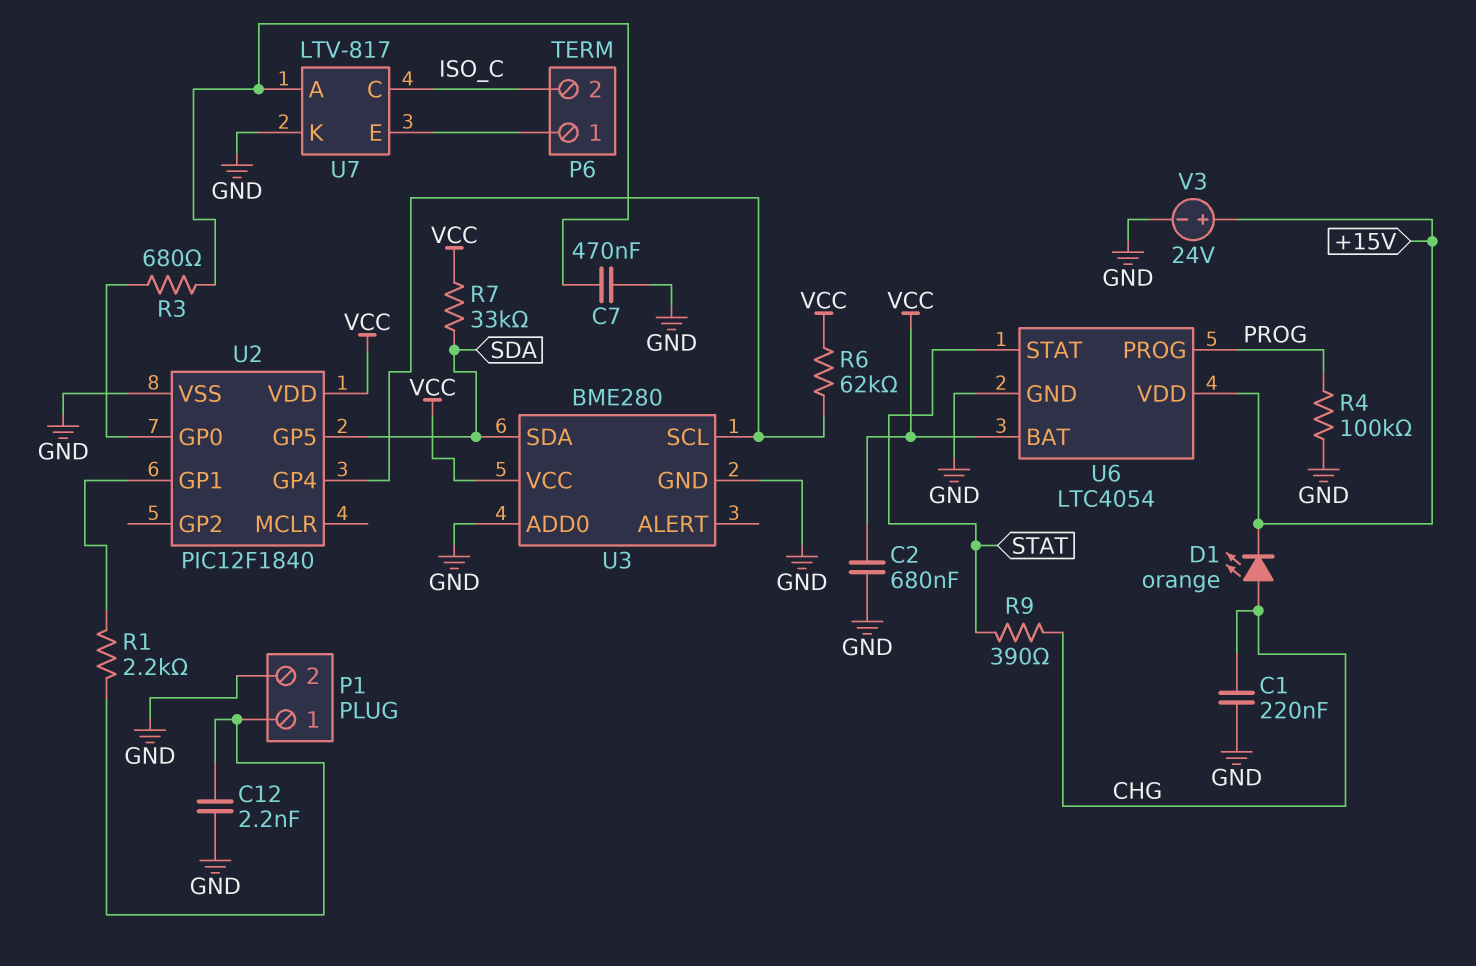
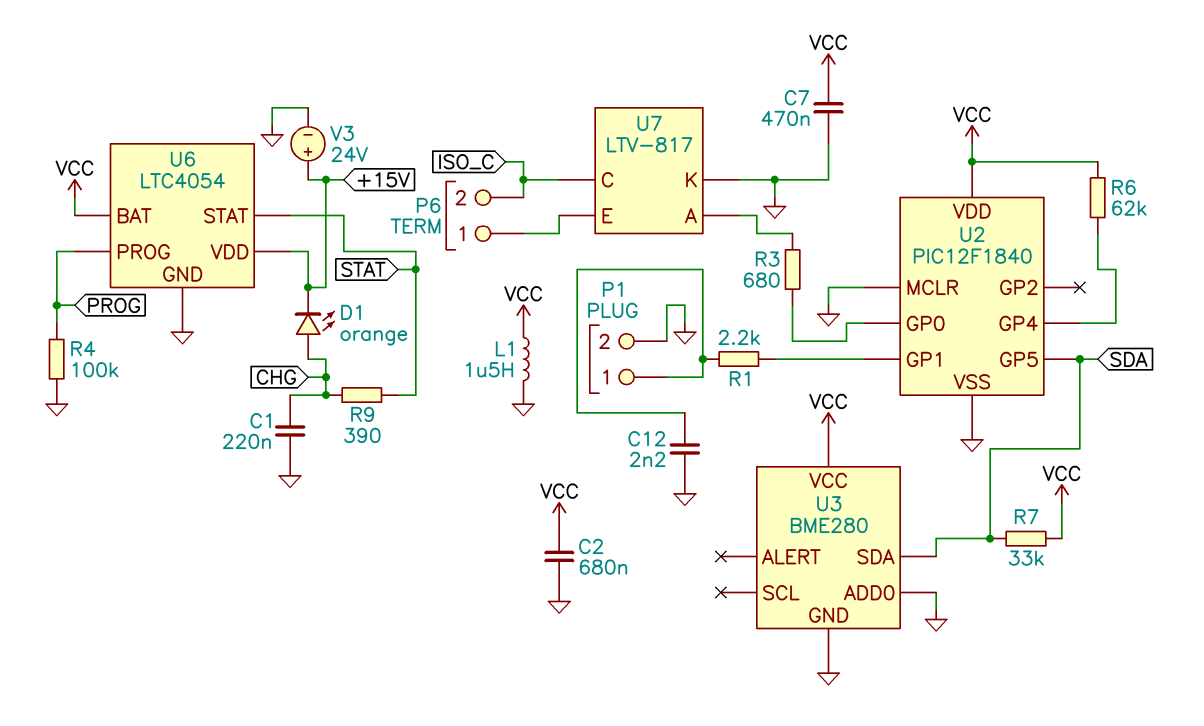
C7: 470nF (GND, U7/A) -> 470nF (GND, VCC)
L1: none -> 1.5uH (GND, VCC)
U2 pin MCLR: none -> GND
U3 pin SCL: U2/GP4 -> none

